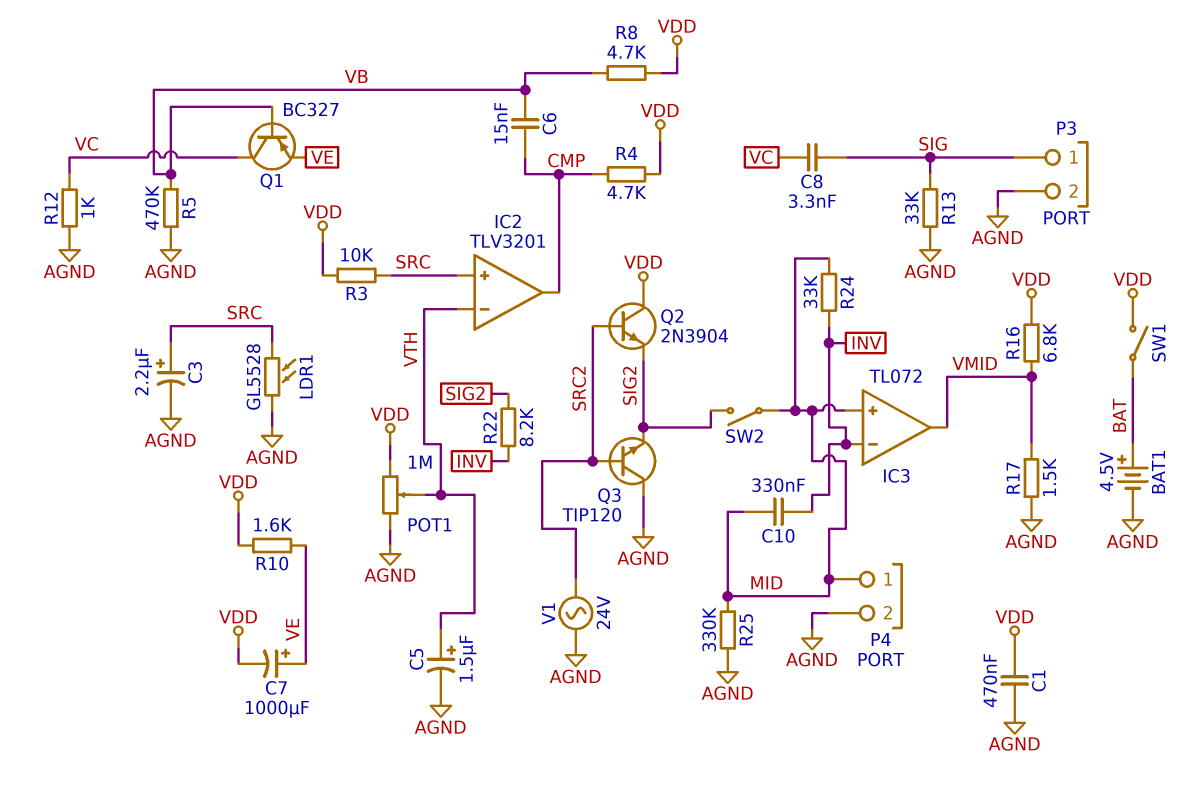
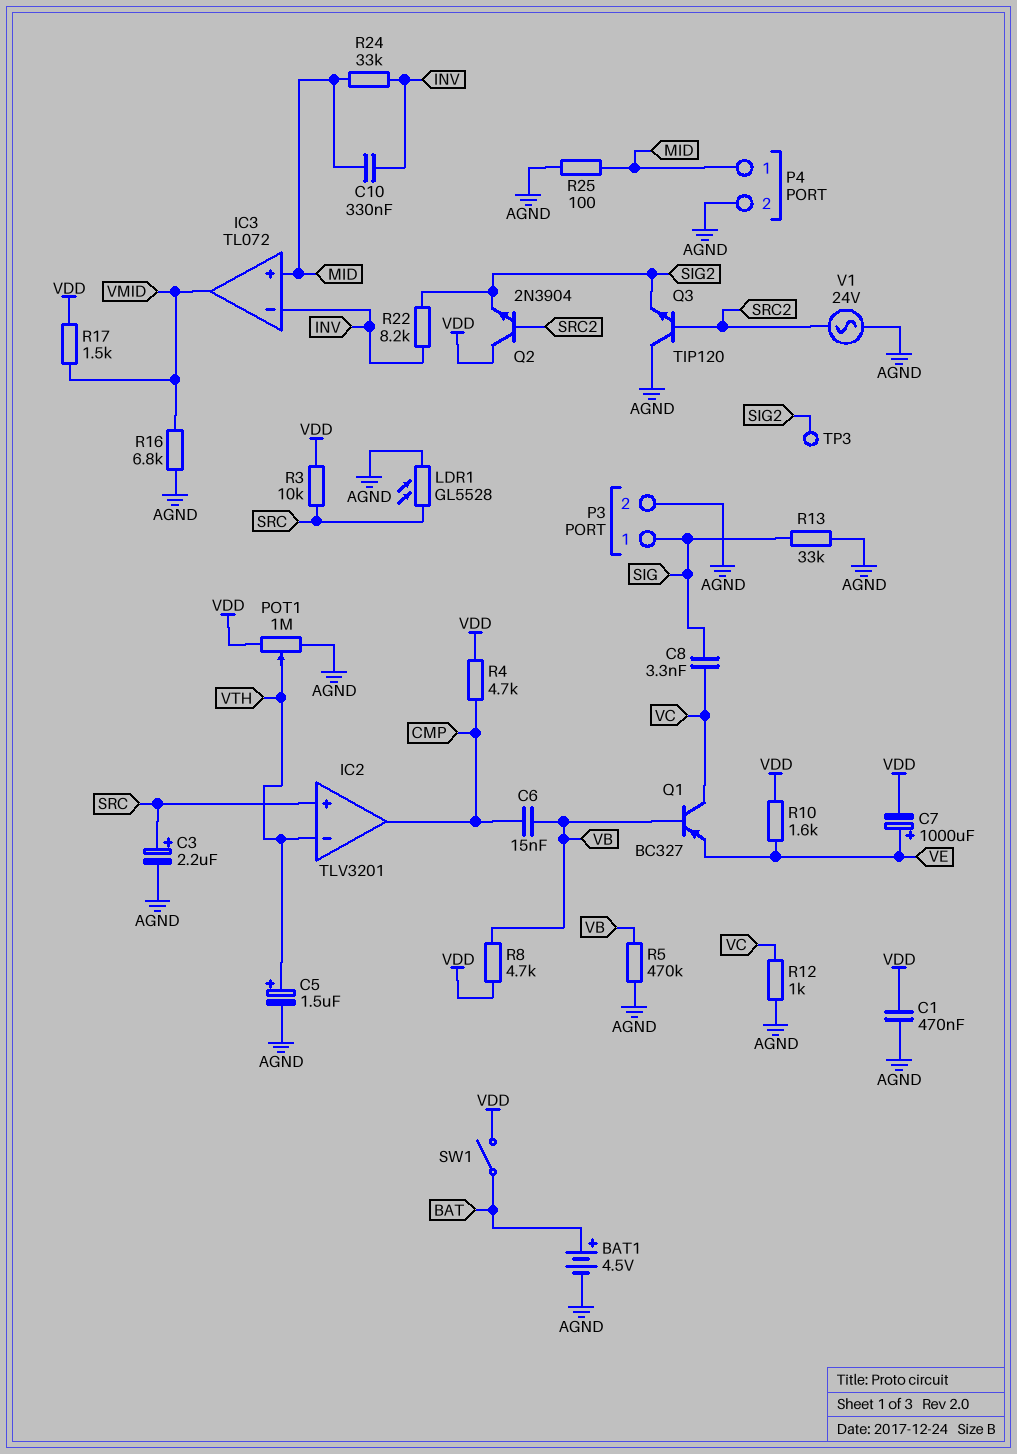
R16: 6.8k (VDD, VMID) -> 6.8k (AGND, VMID)
R17: 1.5k (AGND, VMID) -> 1.5k (VDD, VMID)
R25: 330k (AGND, MID) -> 100 (AGND, MID)
SW2: switch (MID, SIG2) -> none
TP3: none -> test point (SIG2)

